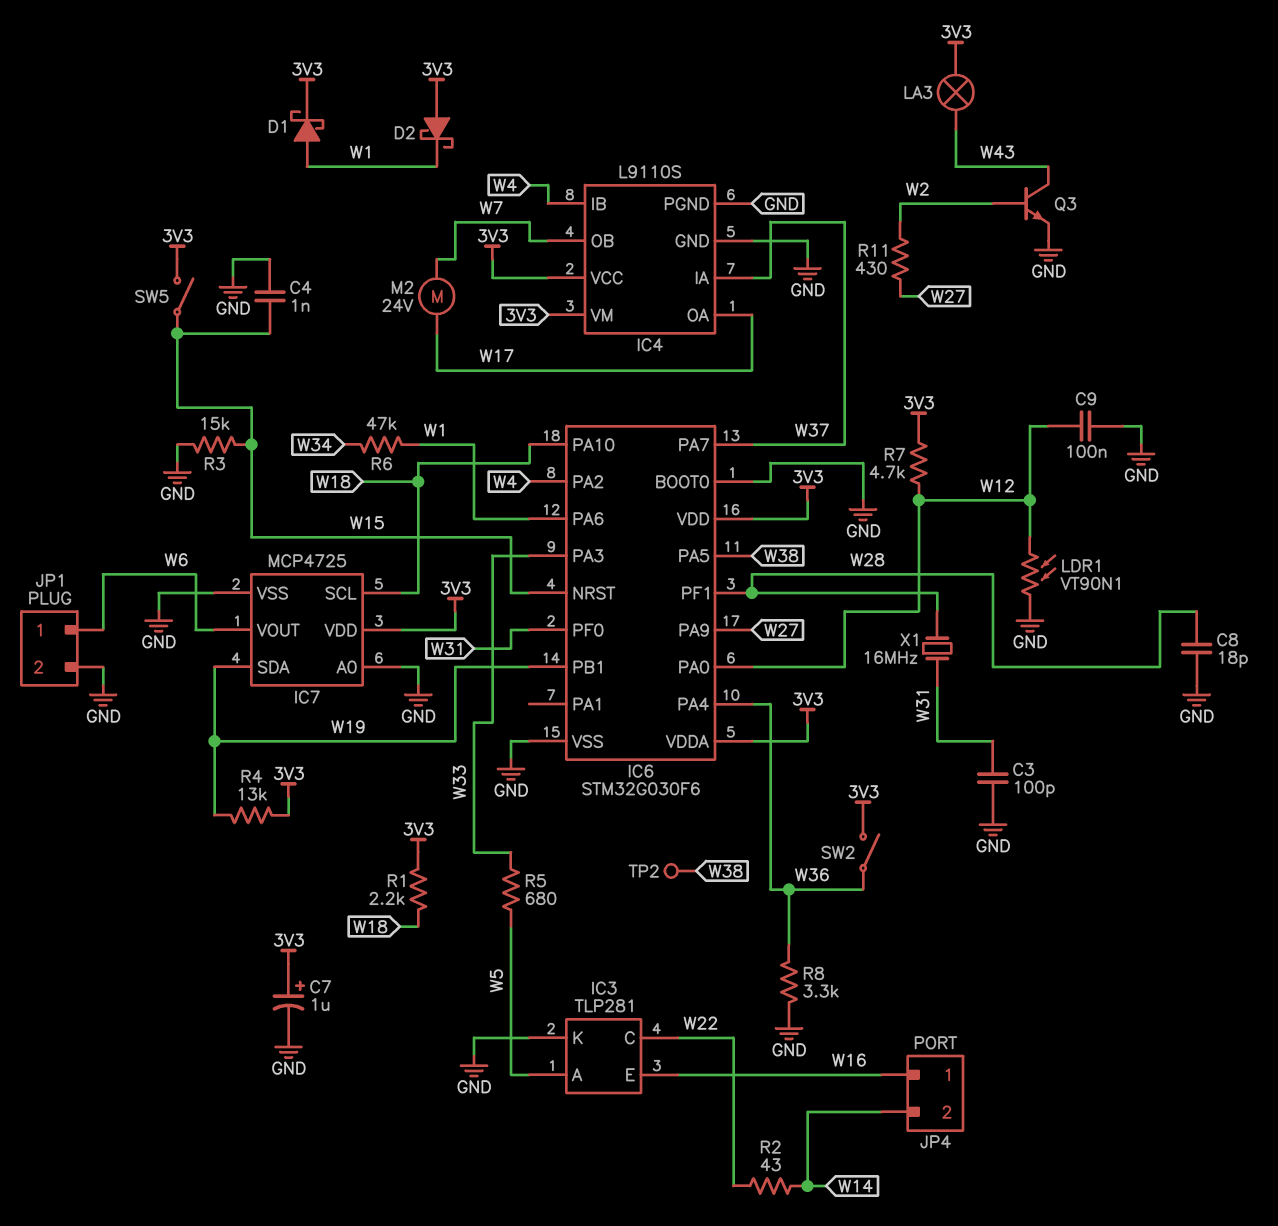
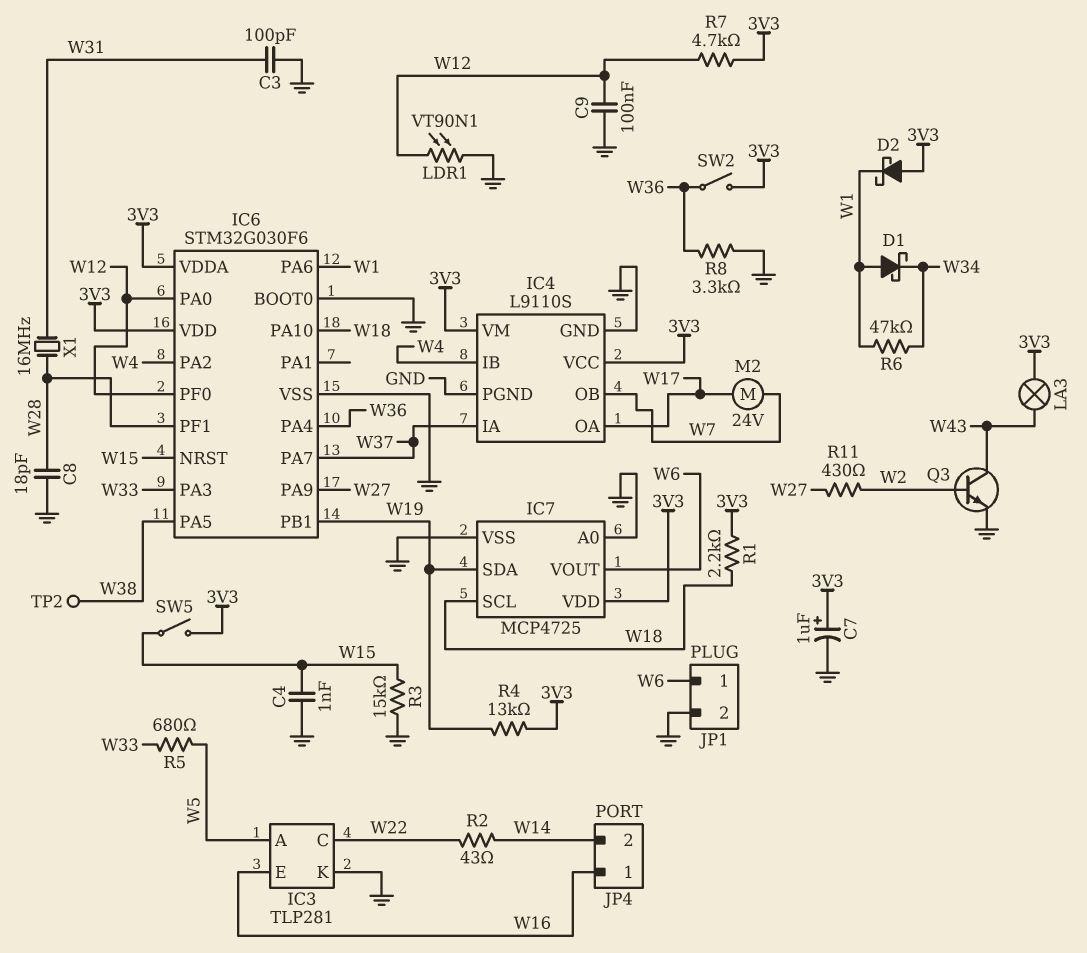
D1: schottky (A W1, K 3V3) -> schottky (A W1, K W34)
IC6 pin PF0: W31 -> W12

